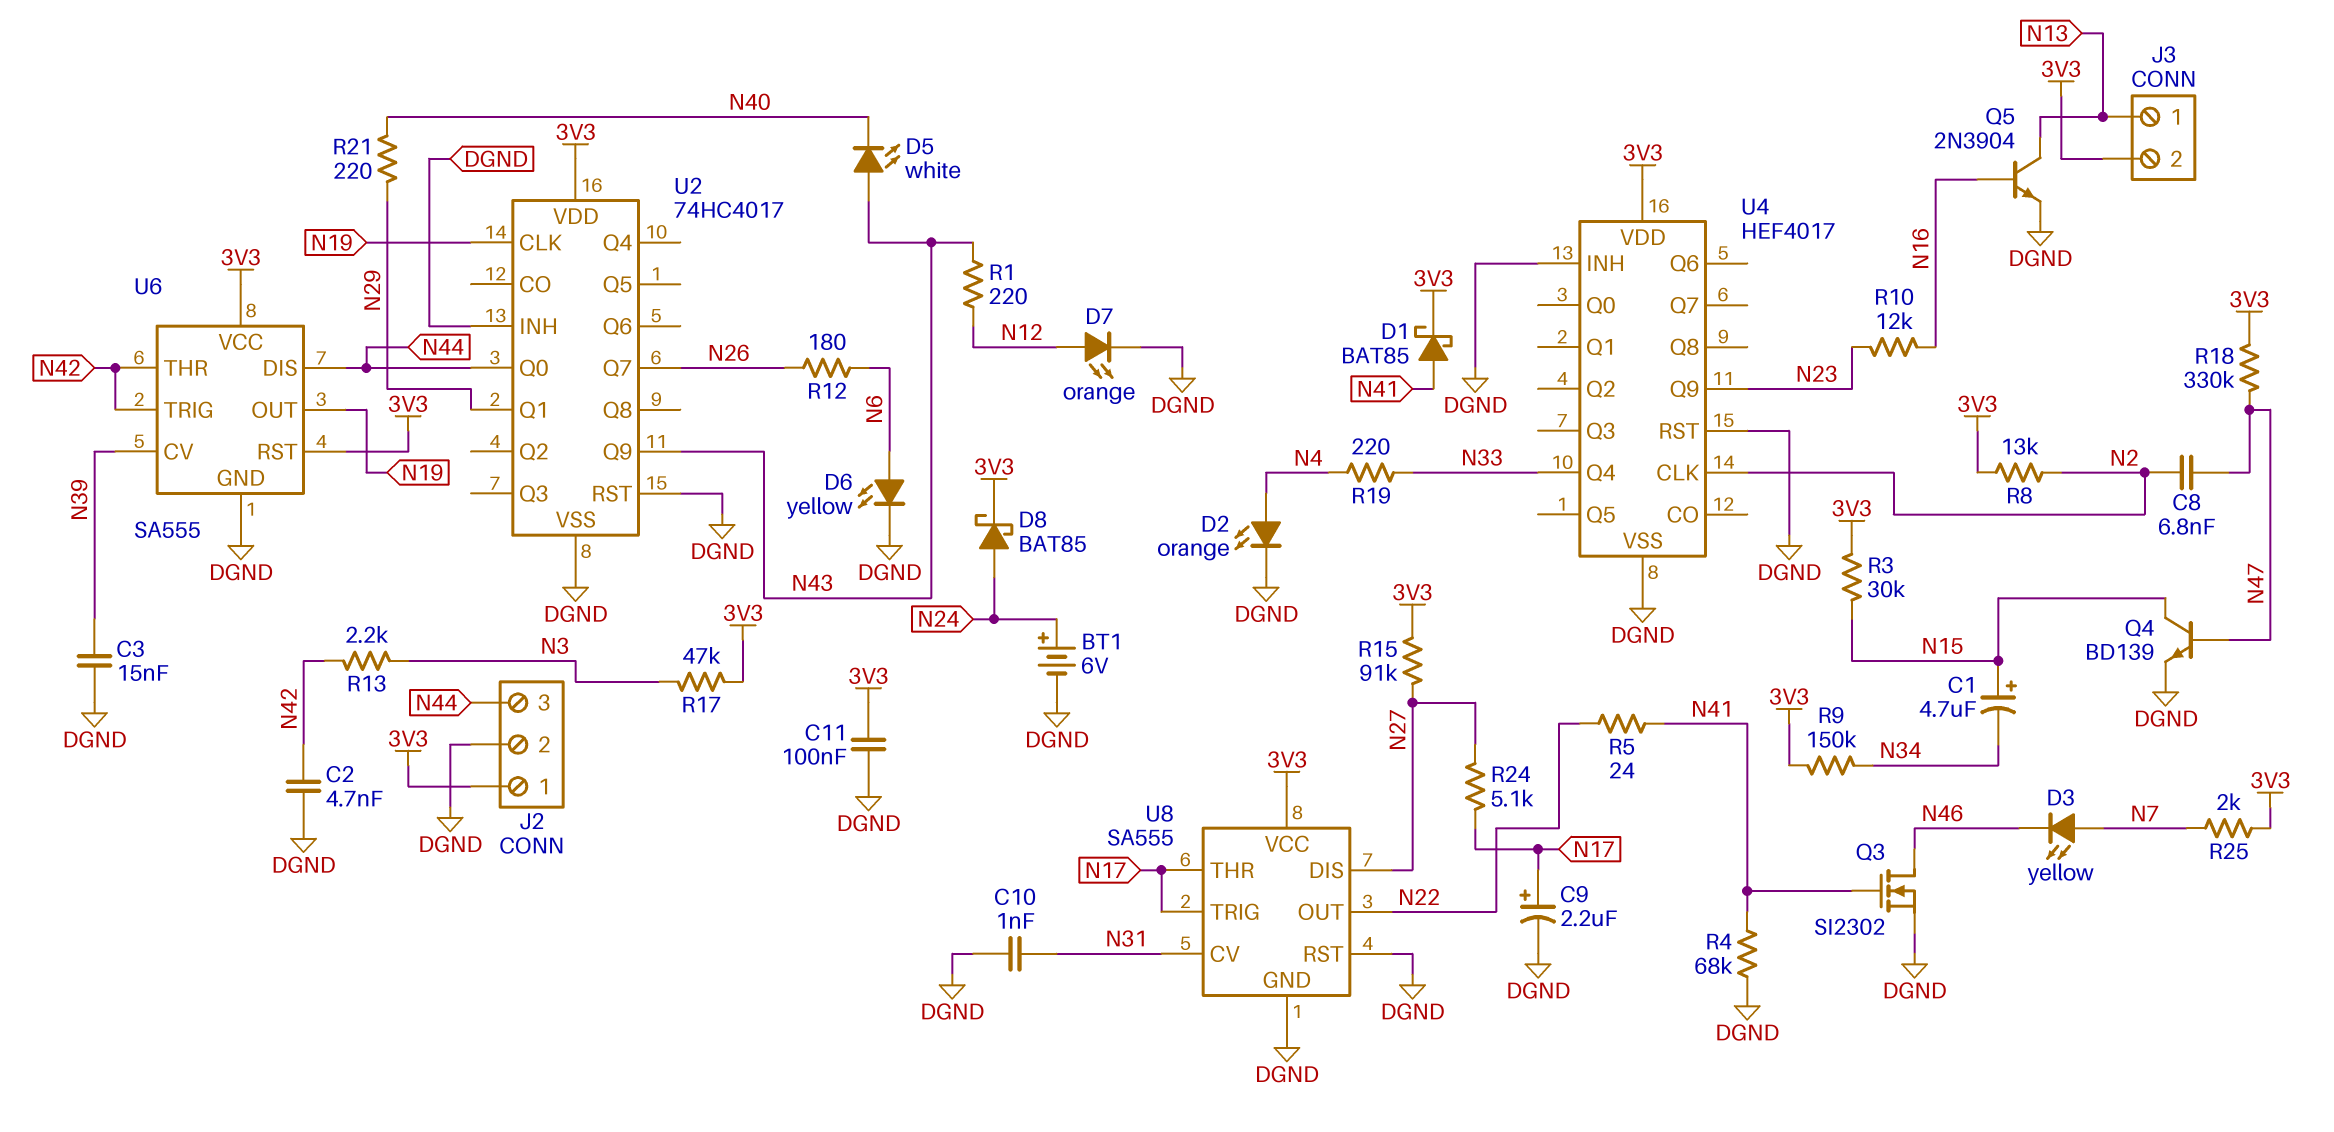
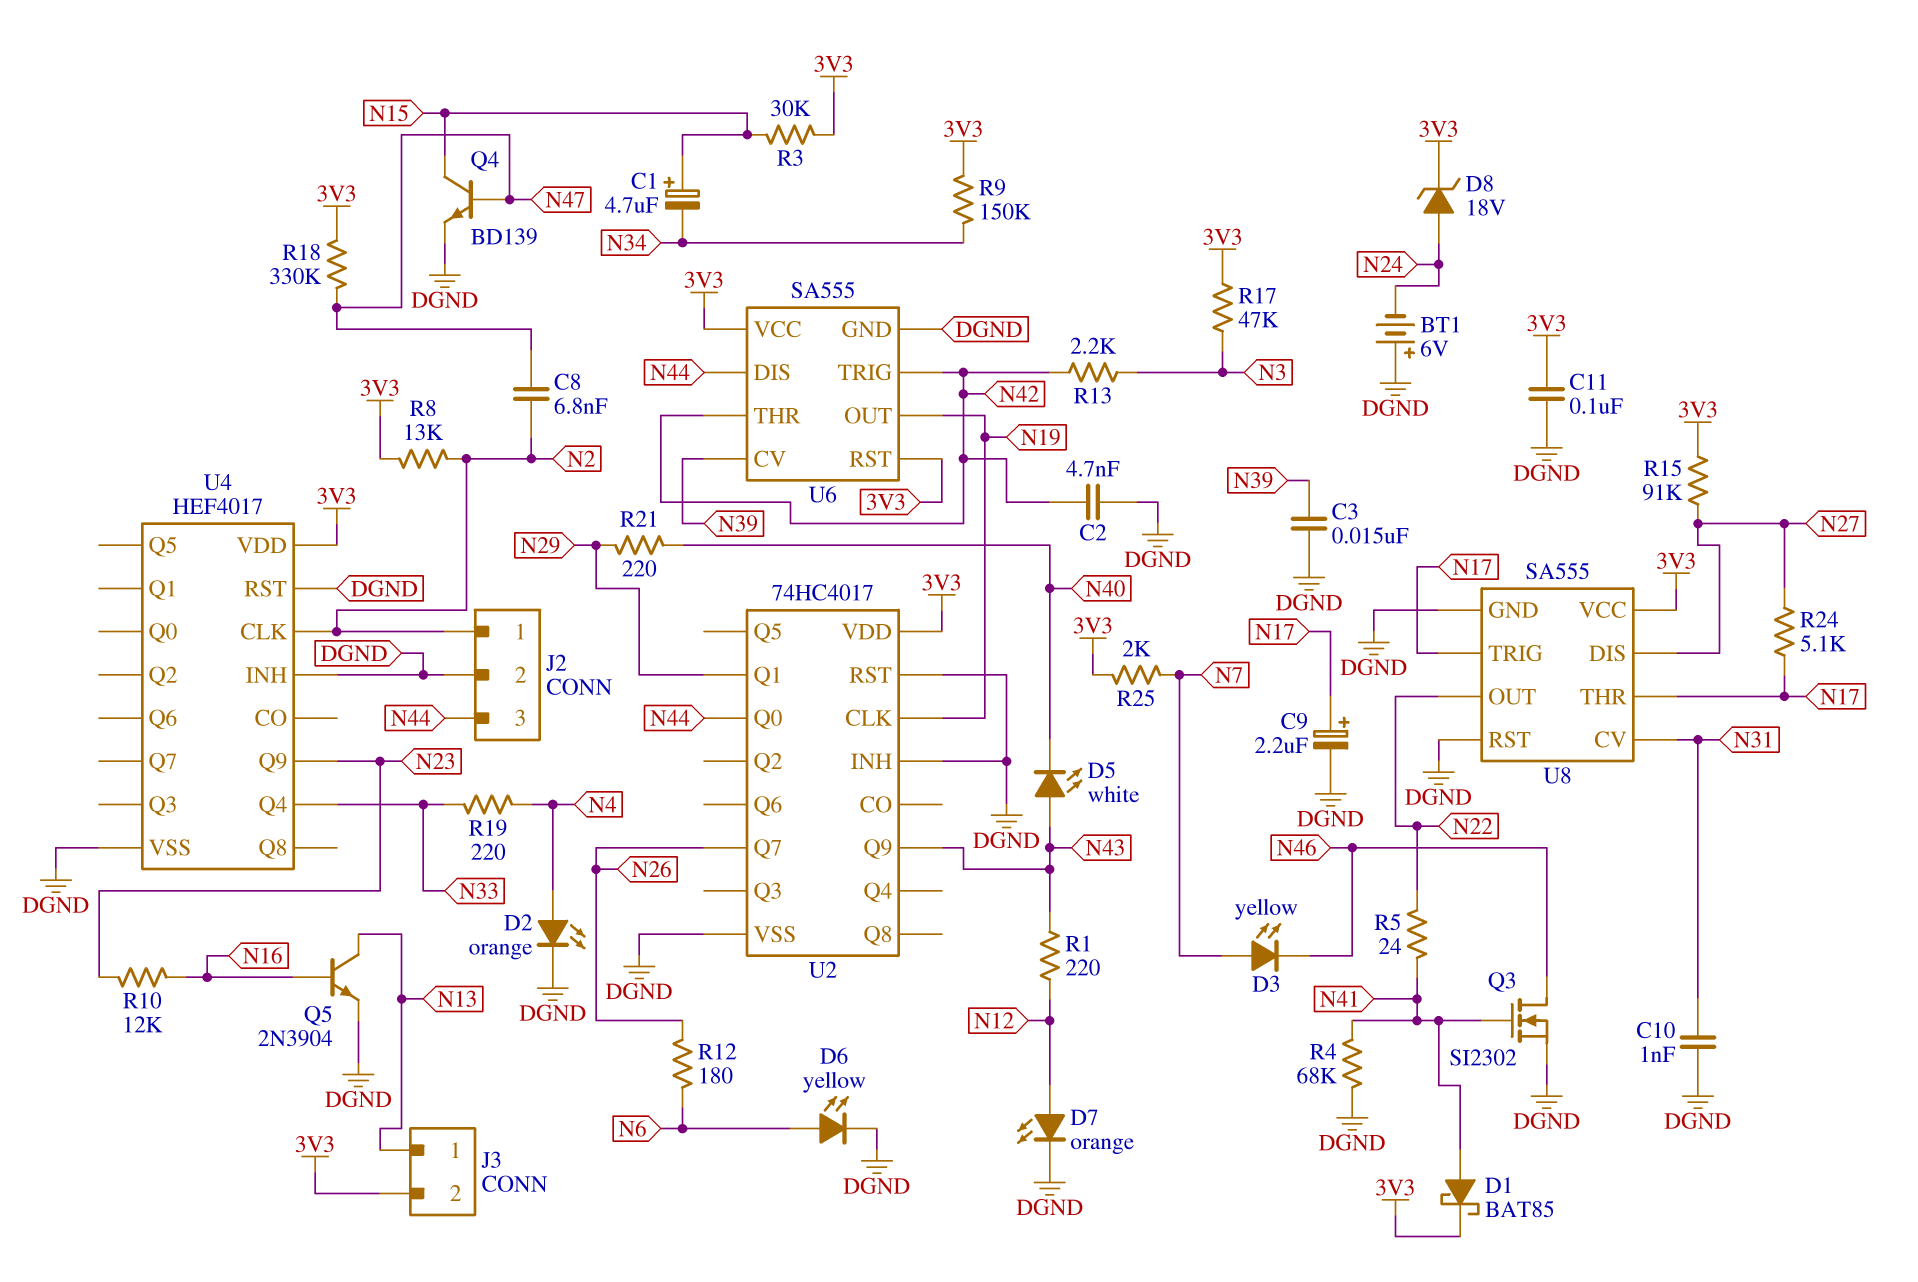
BT1: 6V (plus N24, minus DGND) -> 6V (plus DGND, minus N24)
D8: schottky BAT85 (A N24, K 3V3) -> zener 18V (A N24, K 3V3)
J2 pin 1: 3V3 -> N2

